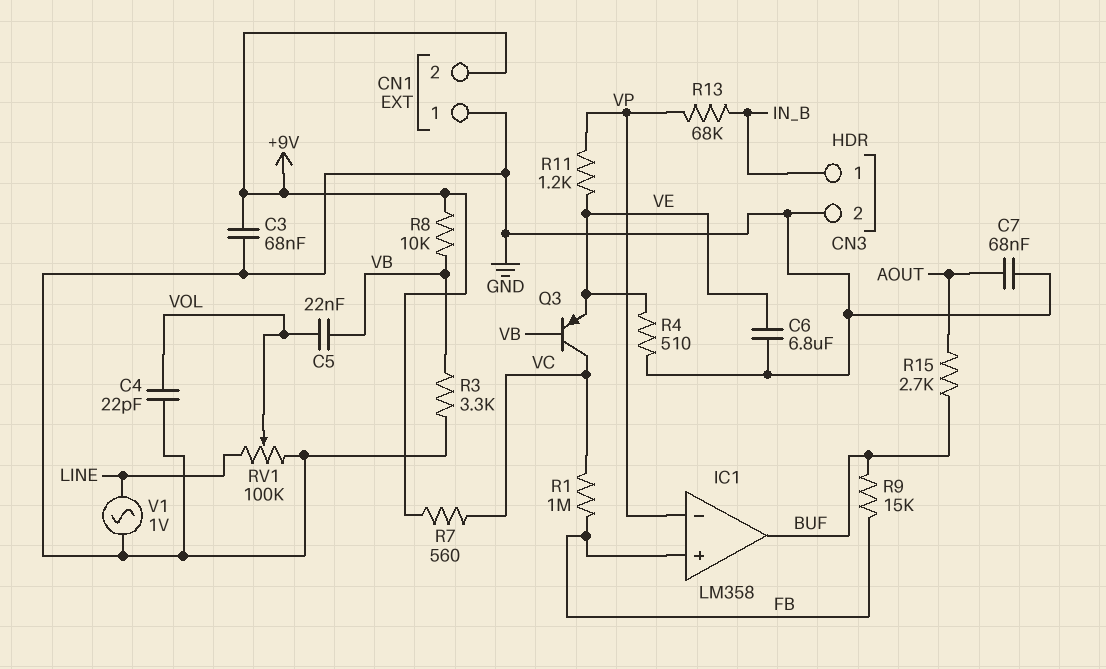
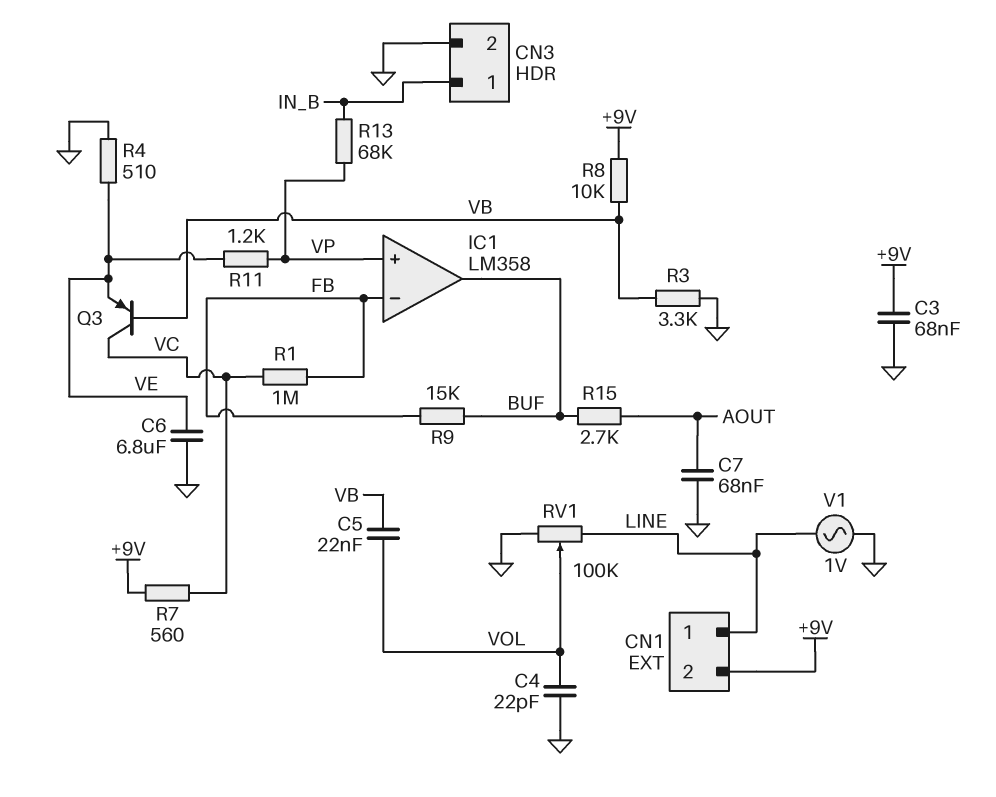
CN1 pin 1: GND -> LINE
IC1 pin in+: FB -> VP
IC1 pin in-: VP -> FB

